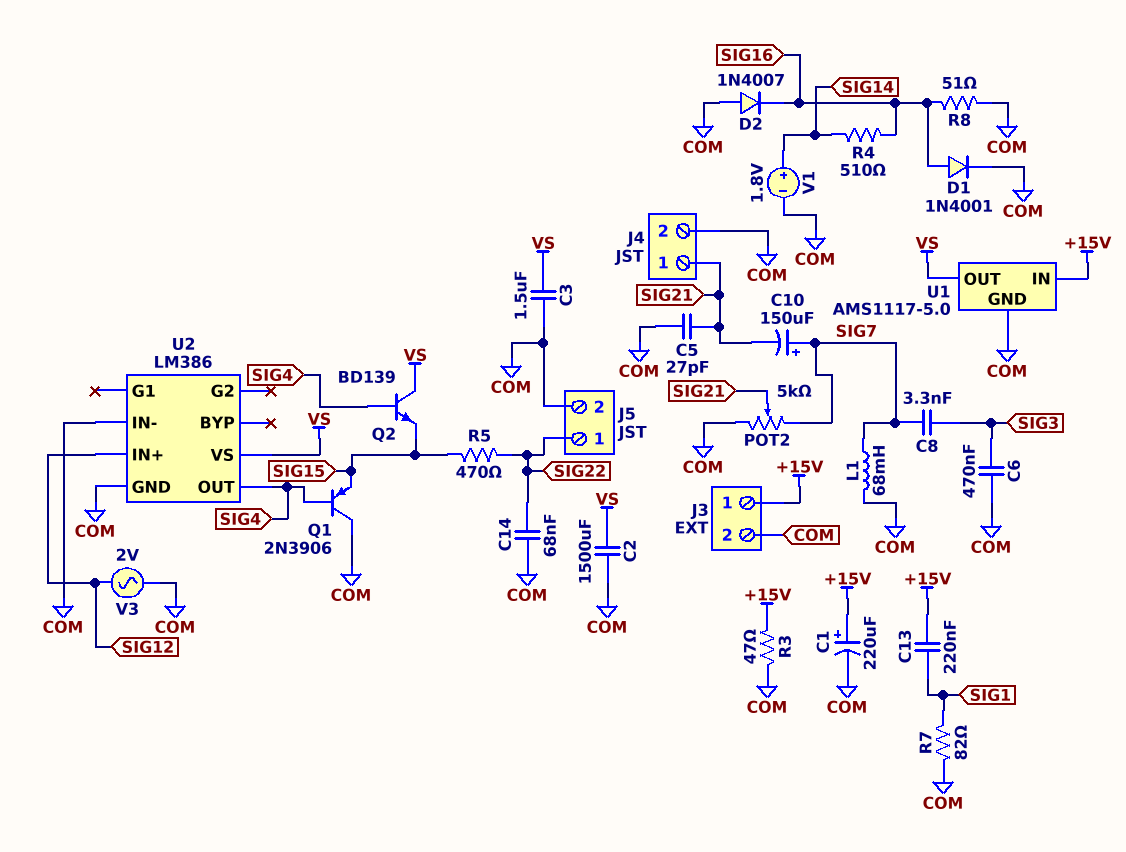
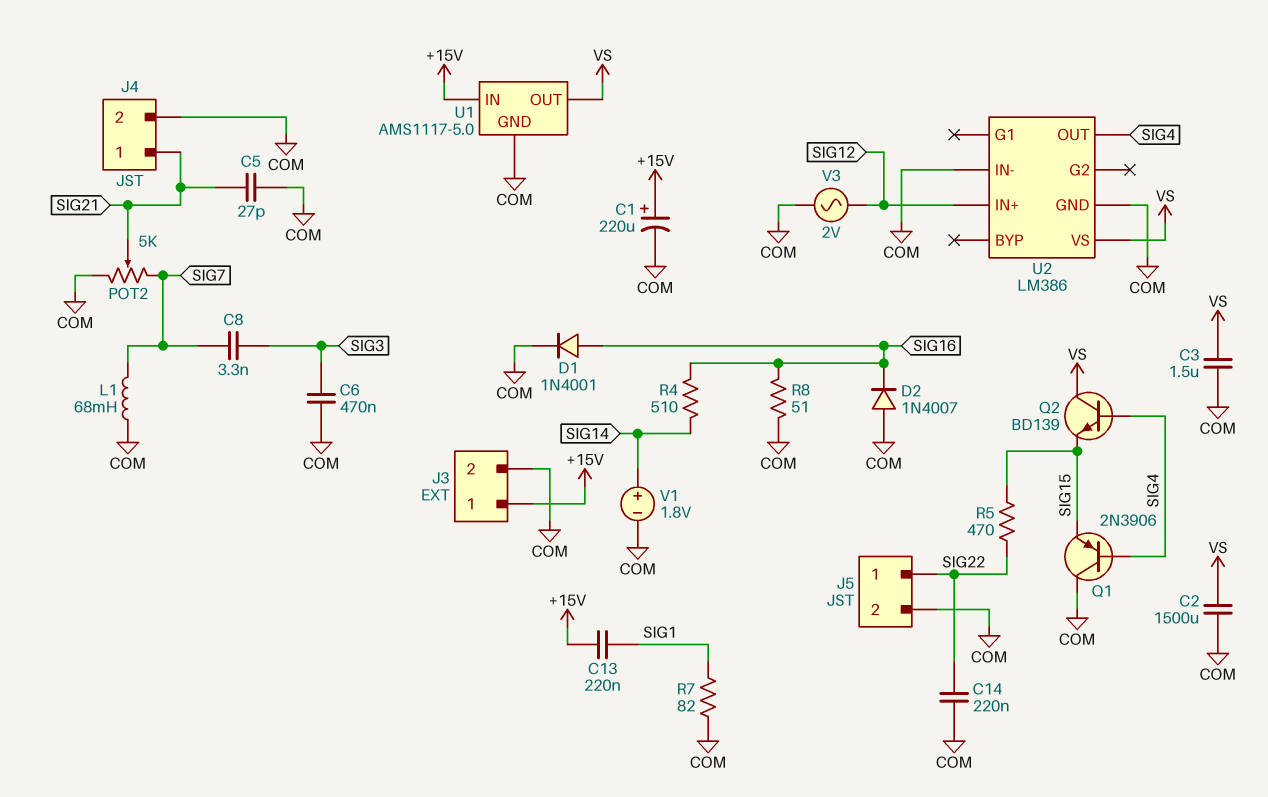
C10: 150uF (plus SIG7, minus SIG21) -> none
C14: 68nF (COM, SIG22) -> 220nF (COM, SIG22)
R3: 47 (+15V, COM) -> none

